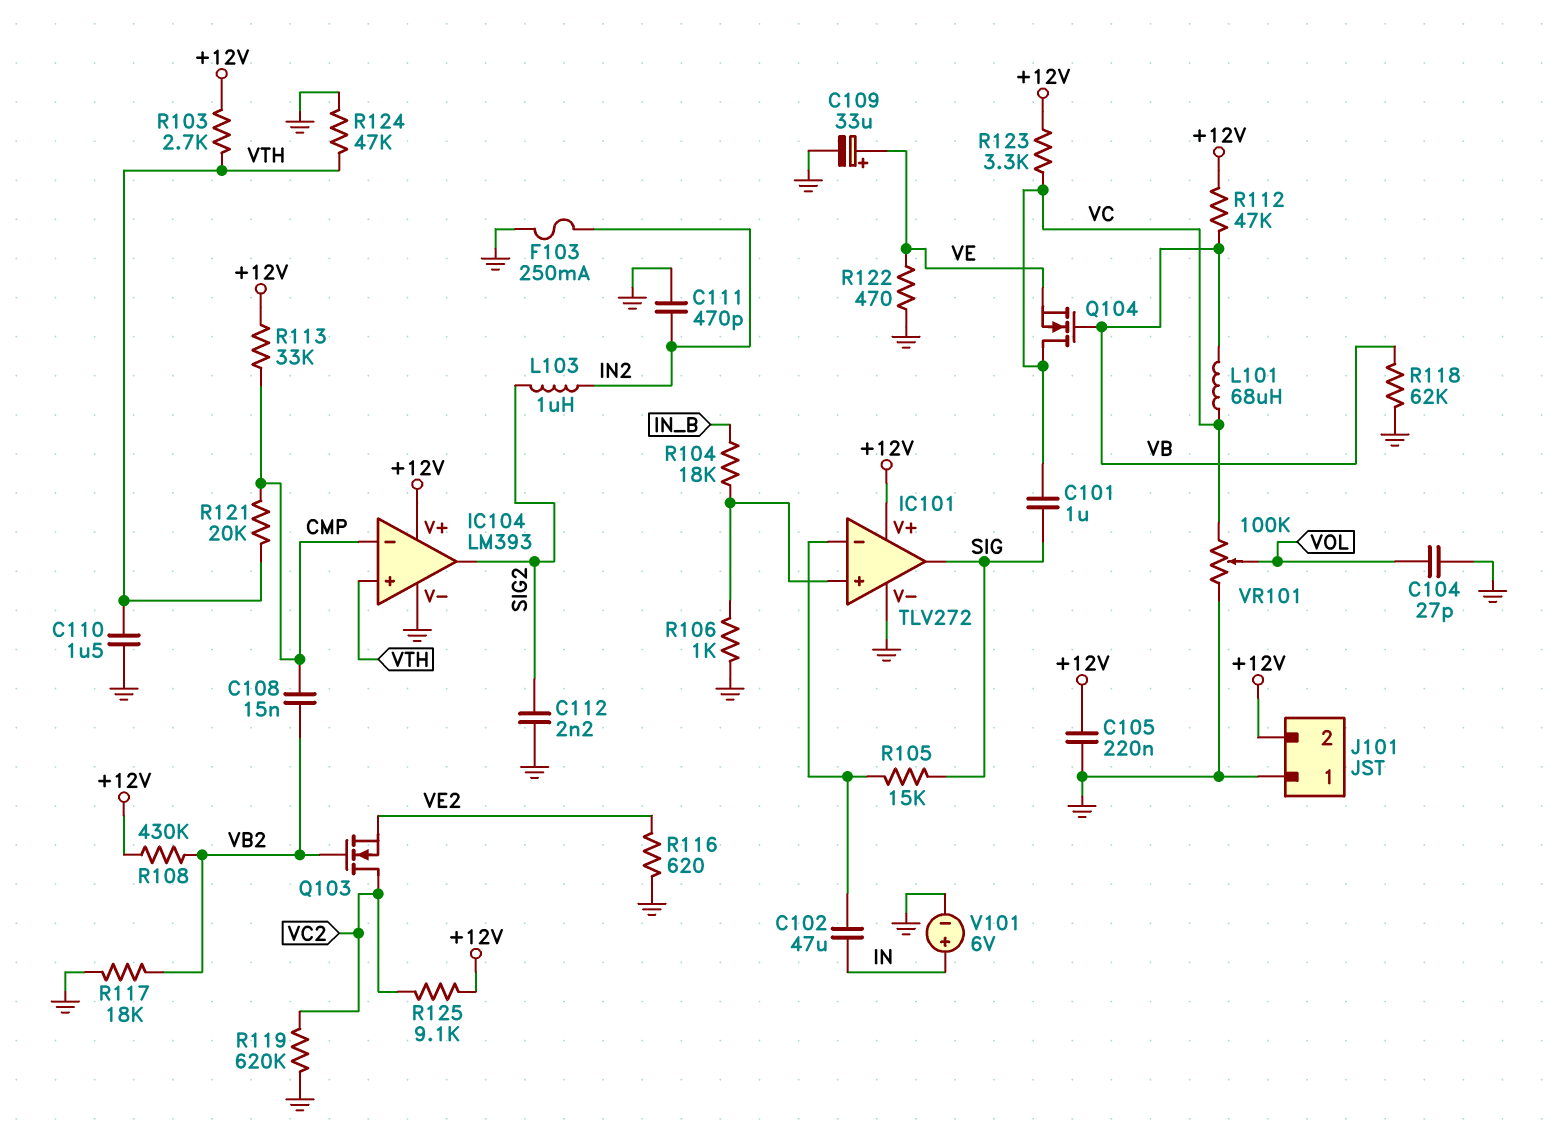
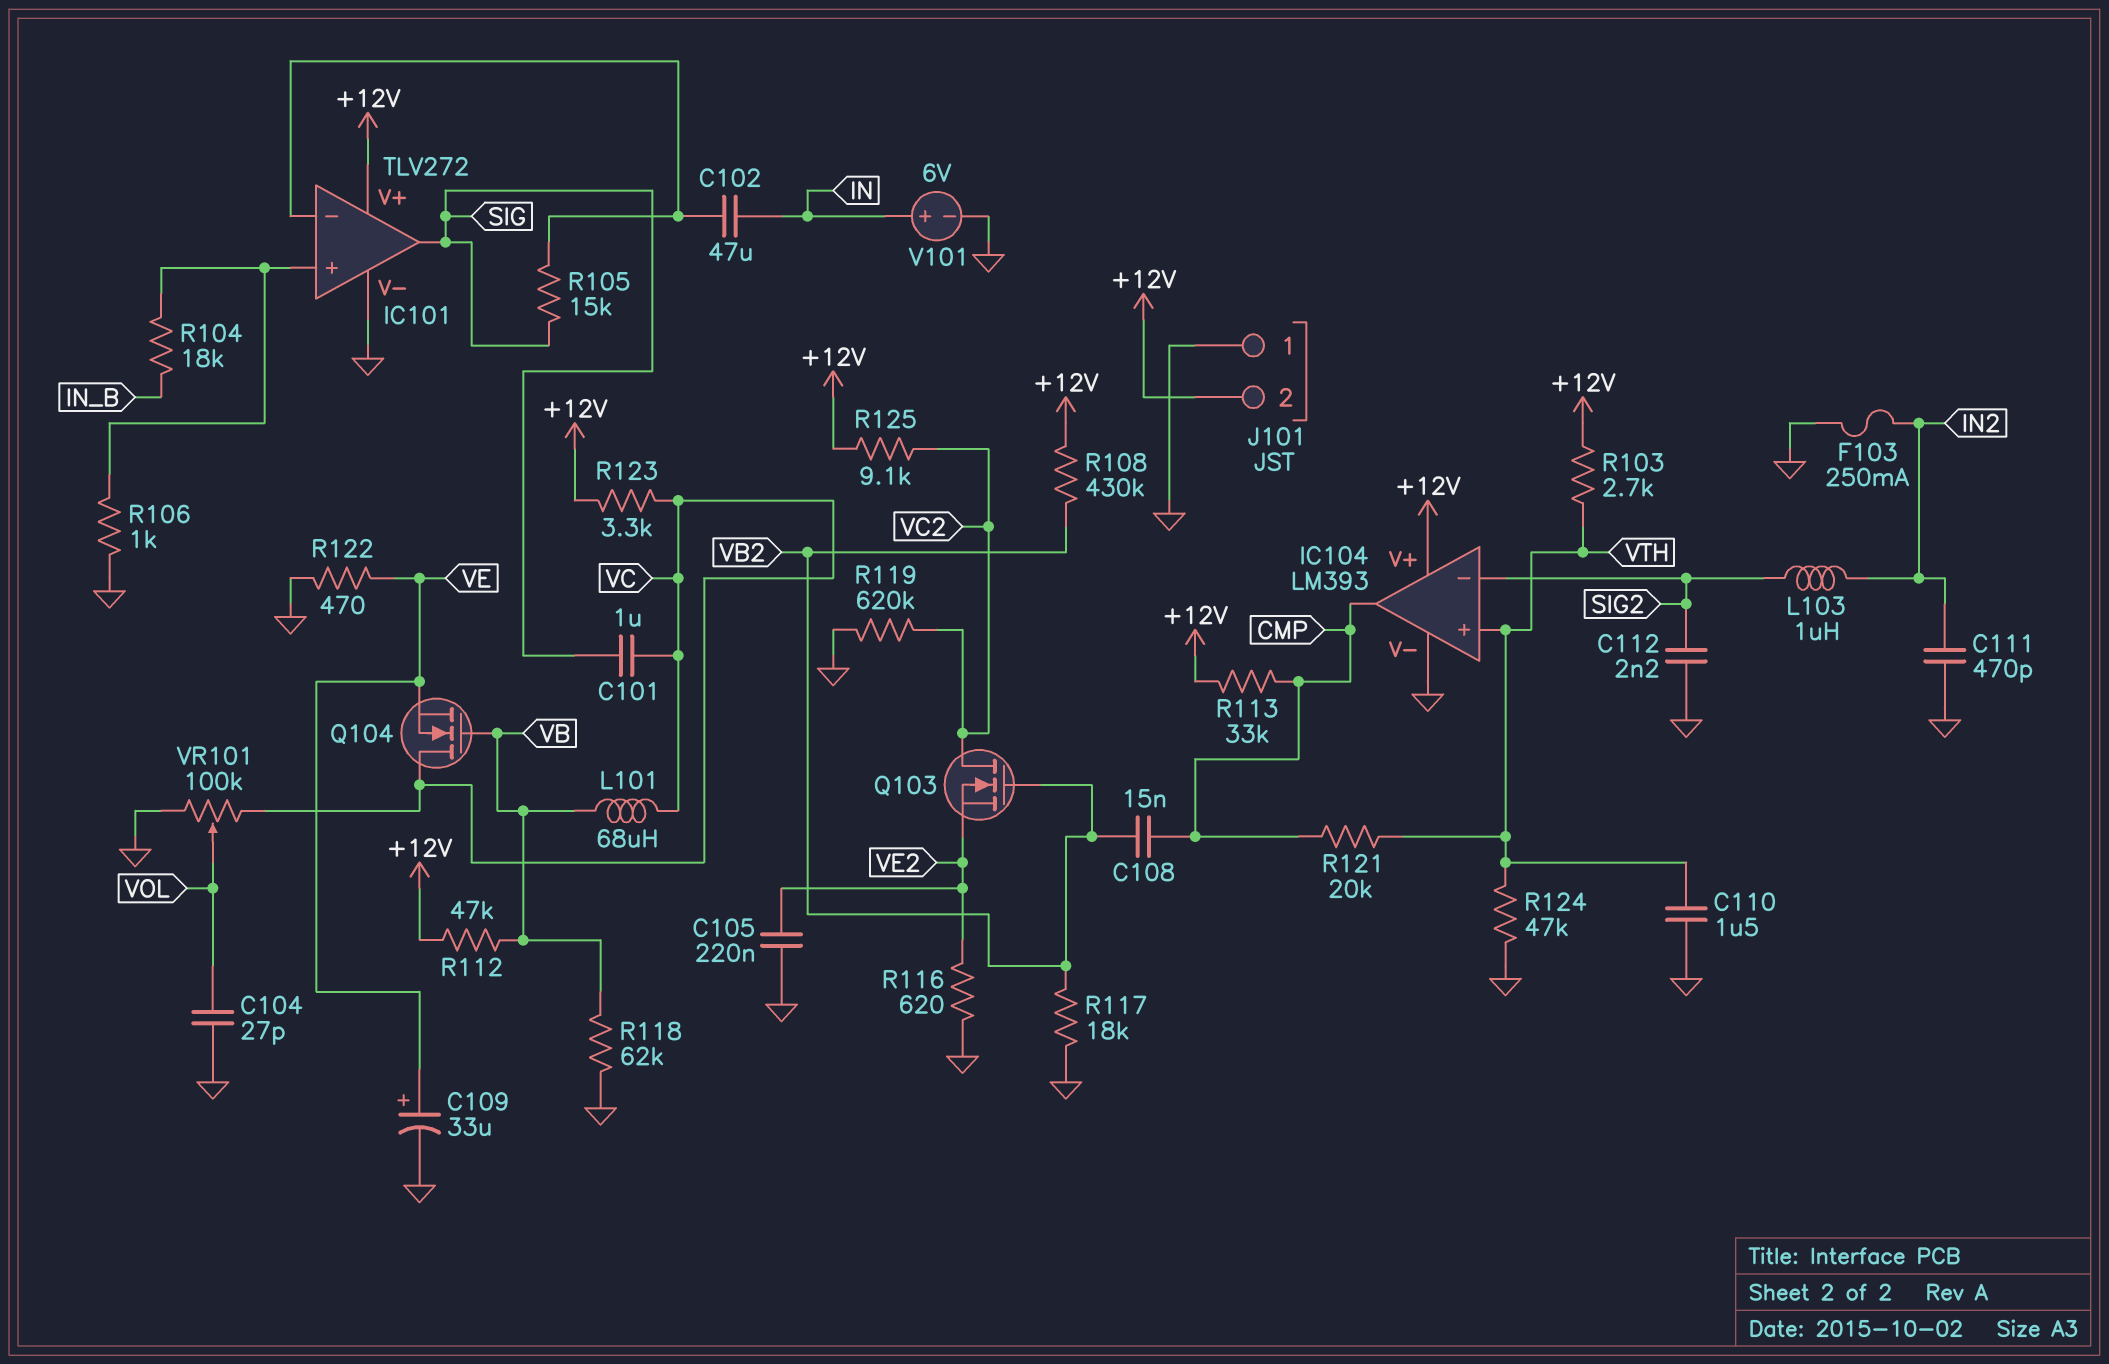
C105: 220nF (+12V, GND) -> 220nF (GND, VE2)
IC104 pin in-: CMP -> SIG2
IC104 pin out: SIG2 -> CMP

